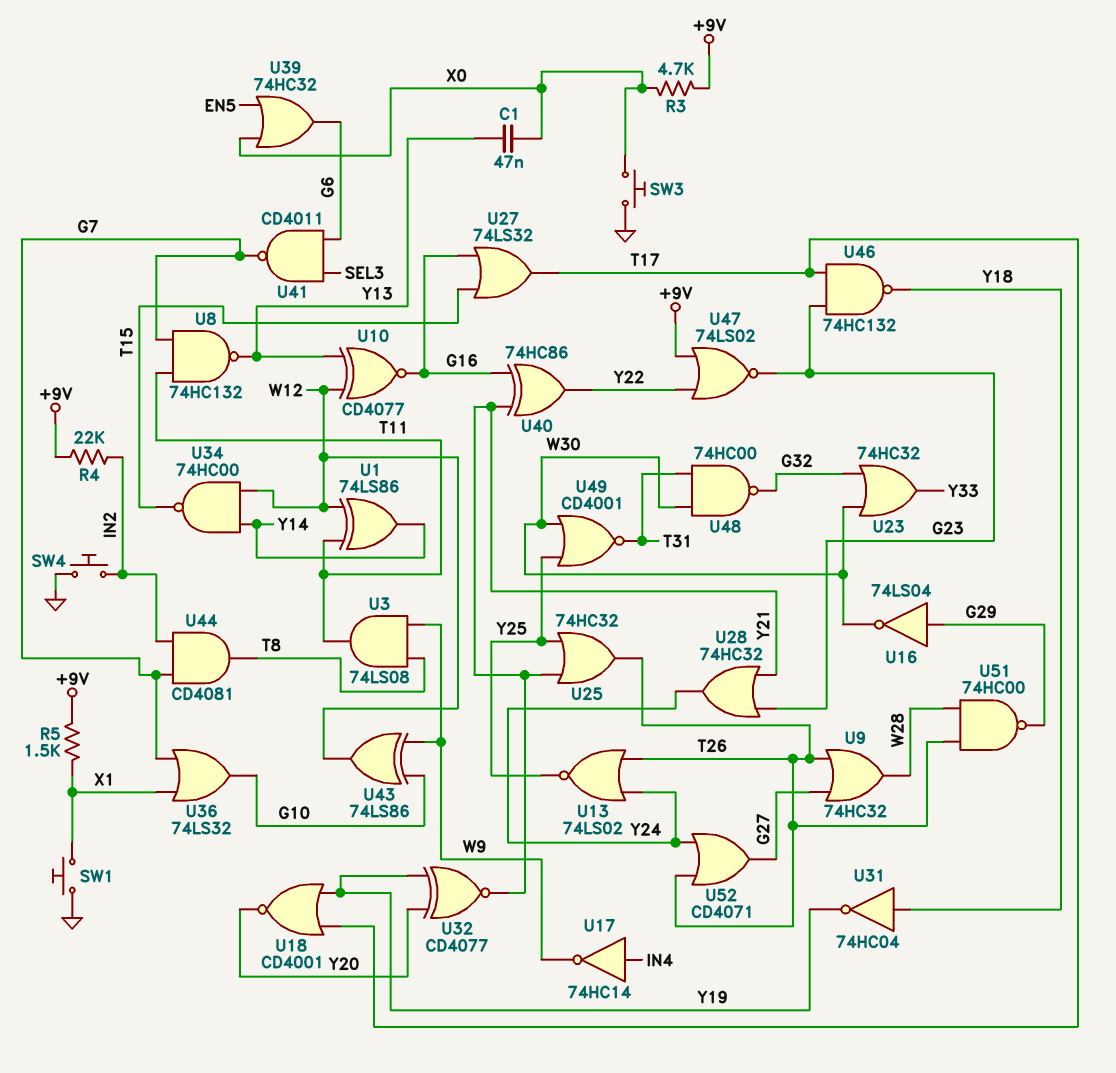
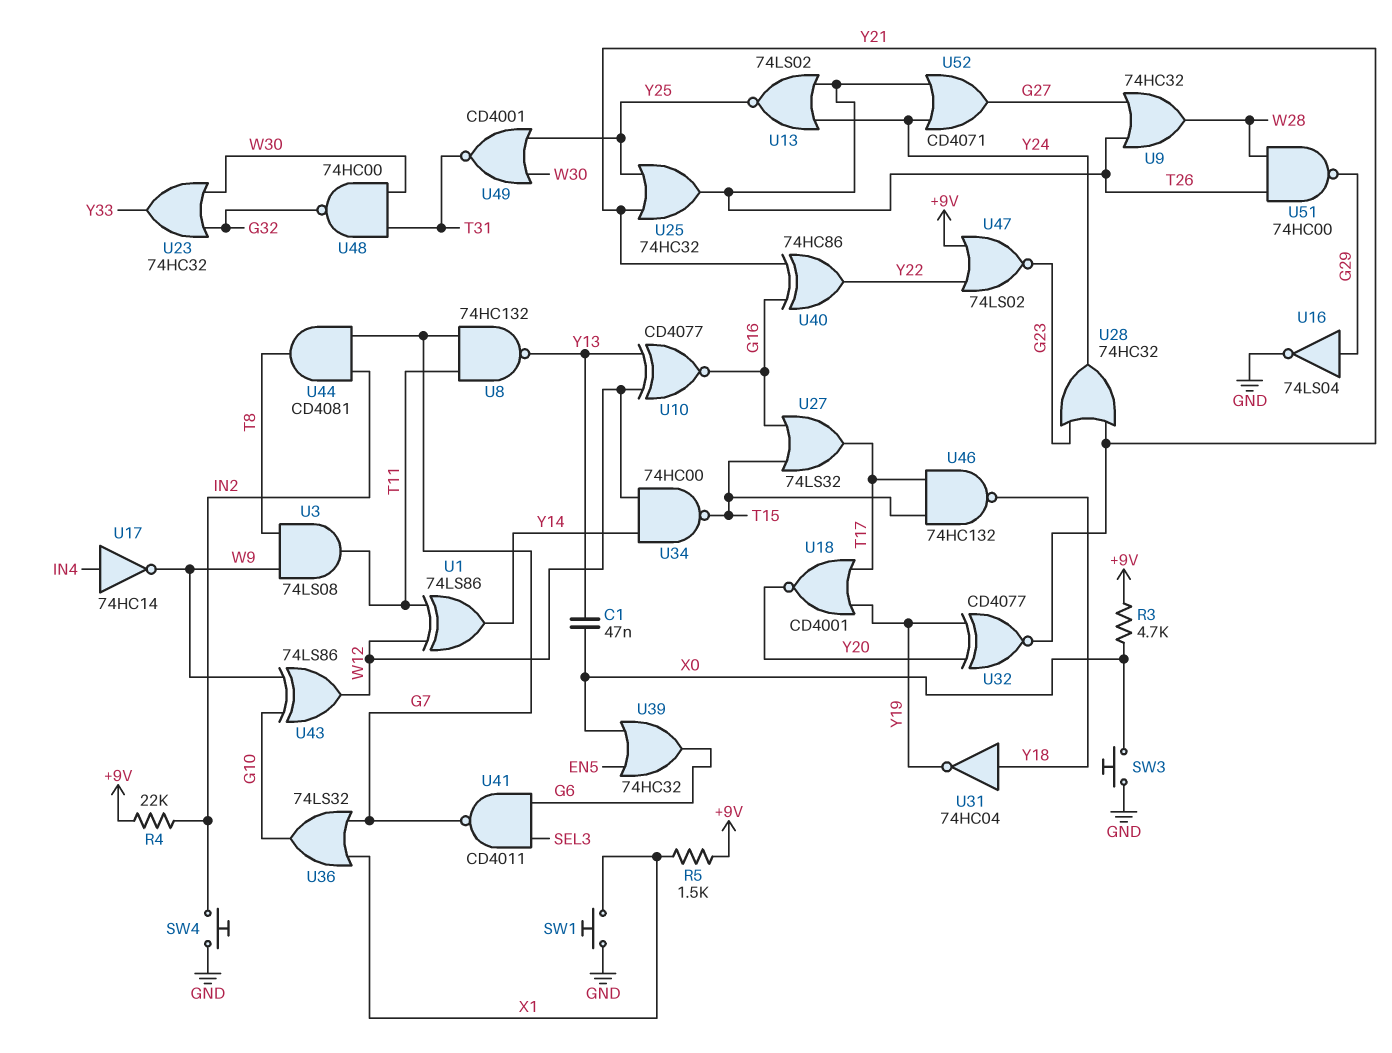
U16: NOT 74LS04 (in G29, out W30) -> NOT 74LS04 (in G29, out GND)
U46: NAND 74HC132 (in G23, in T17, out Y18) -> NAND 74HC132 (in T15, in T17, out Y18)

